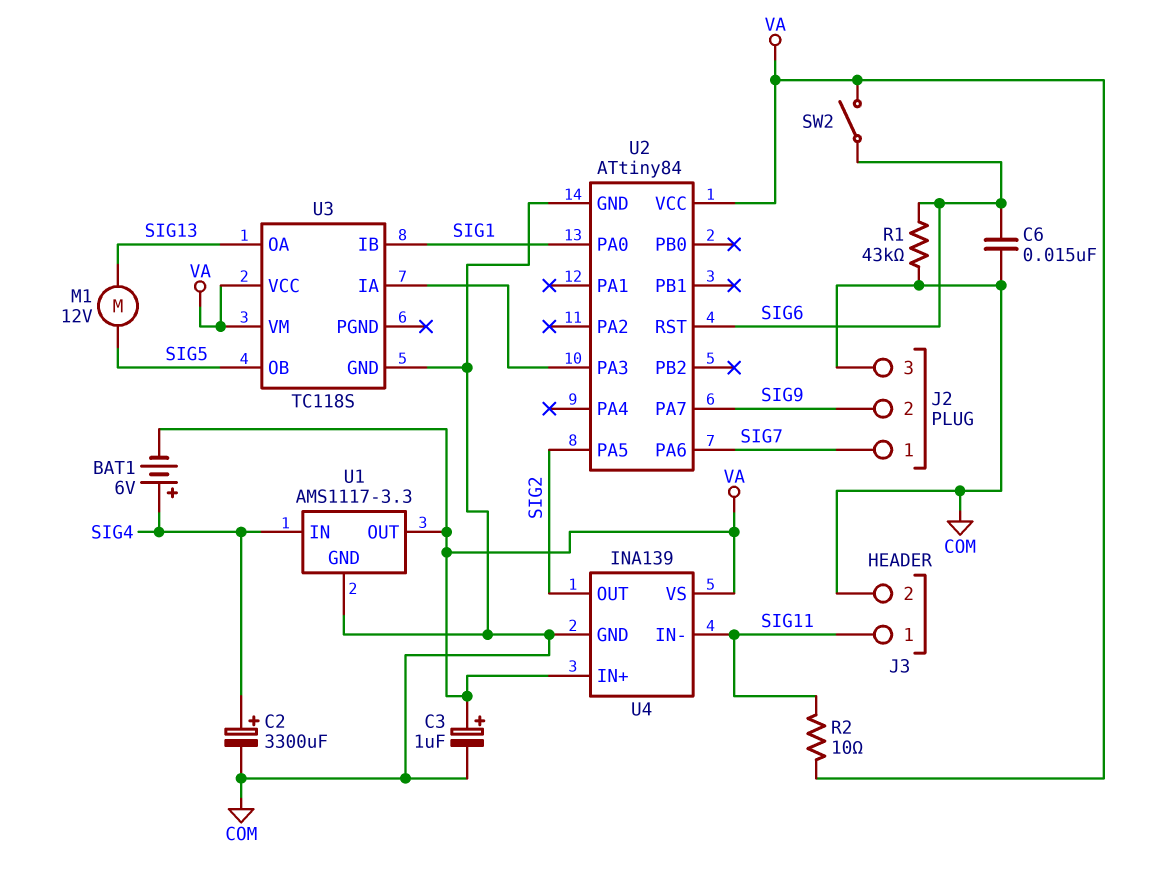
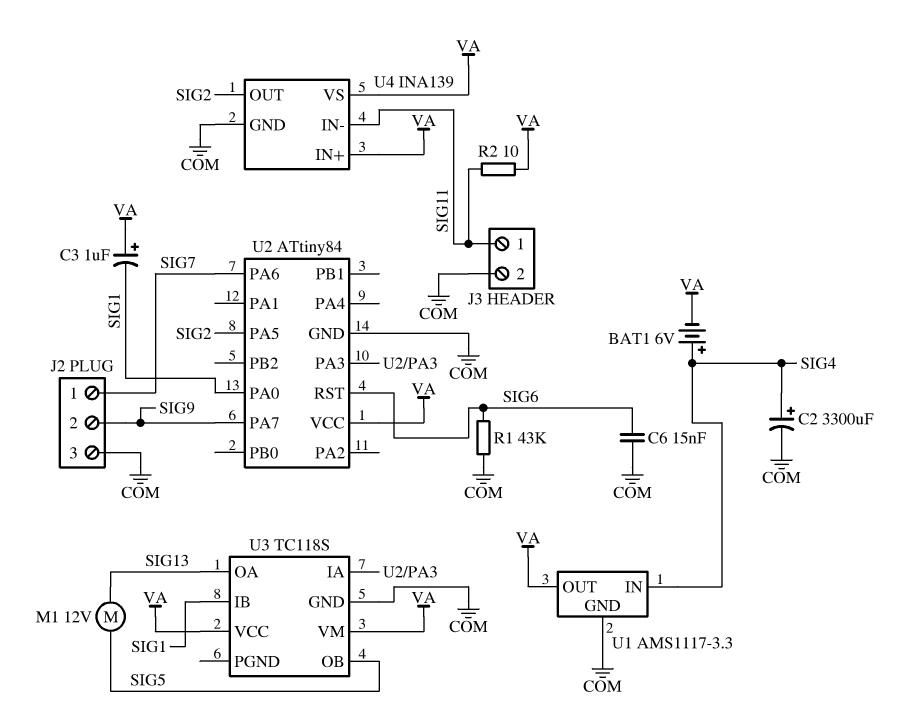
C3: 1uF (plus VA, minus COM) -> 1uF (plus VA, minus SIG1)
SW2: switch (SIG6, VA) -> none

